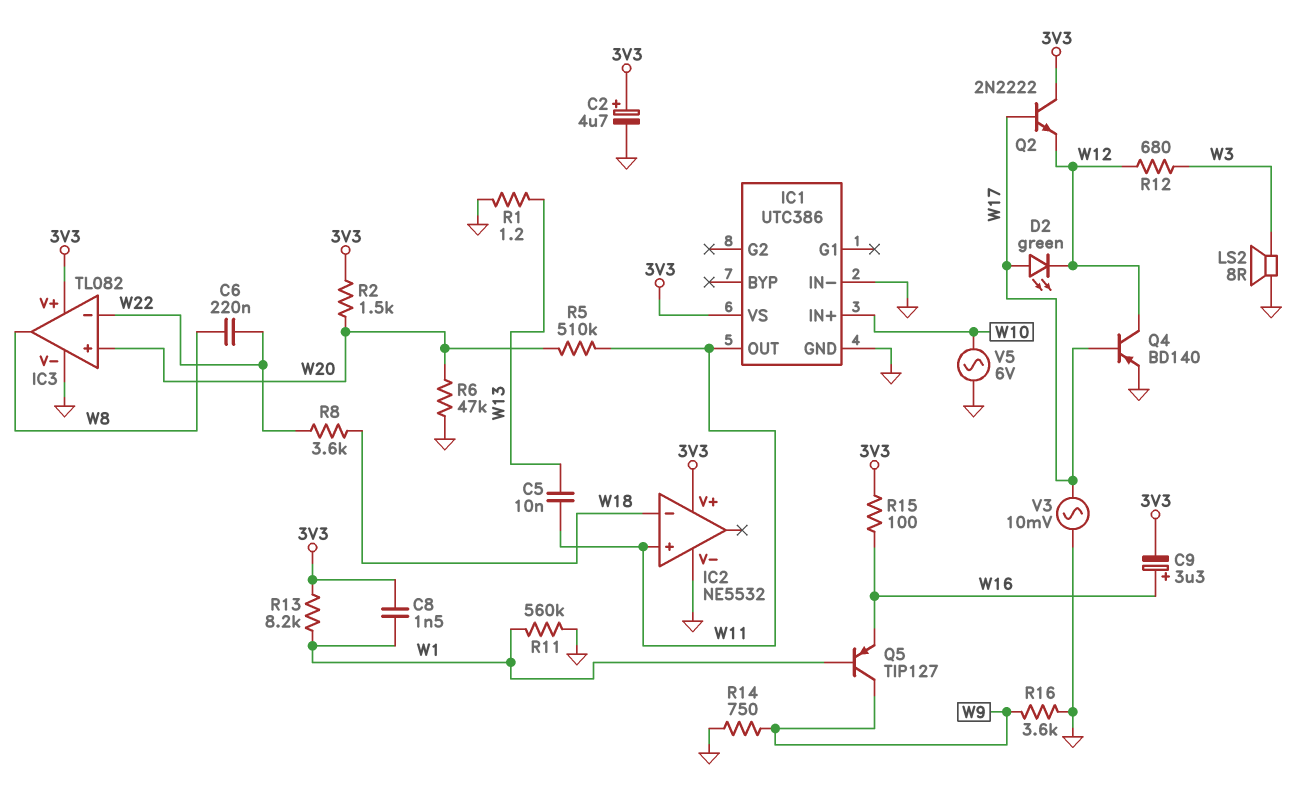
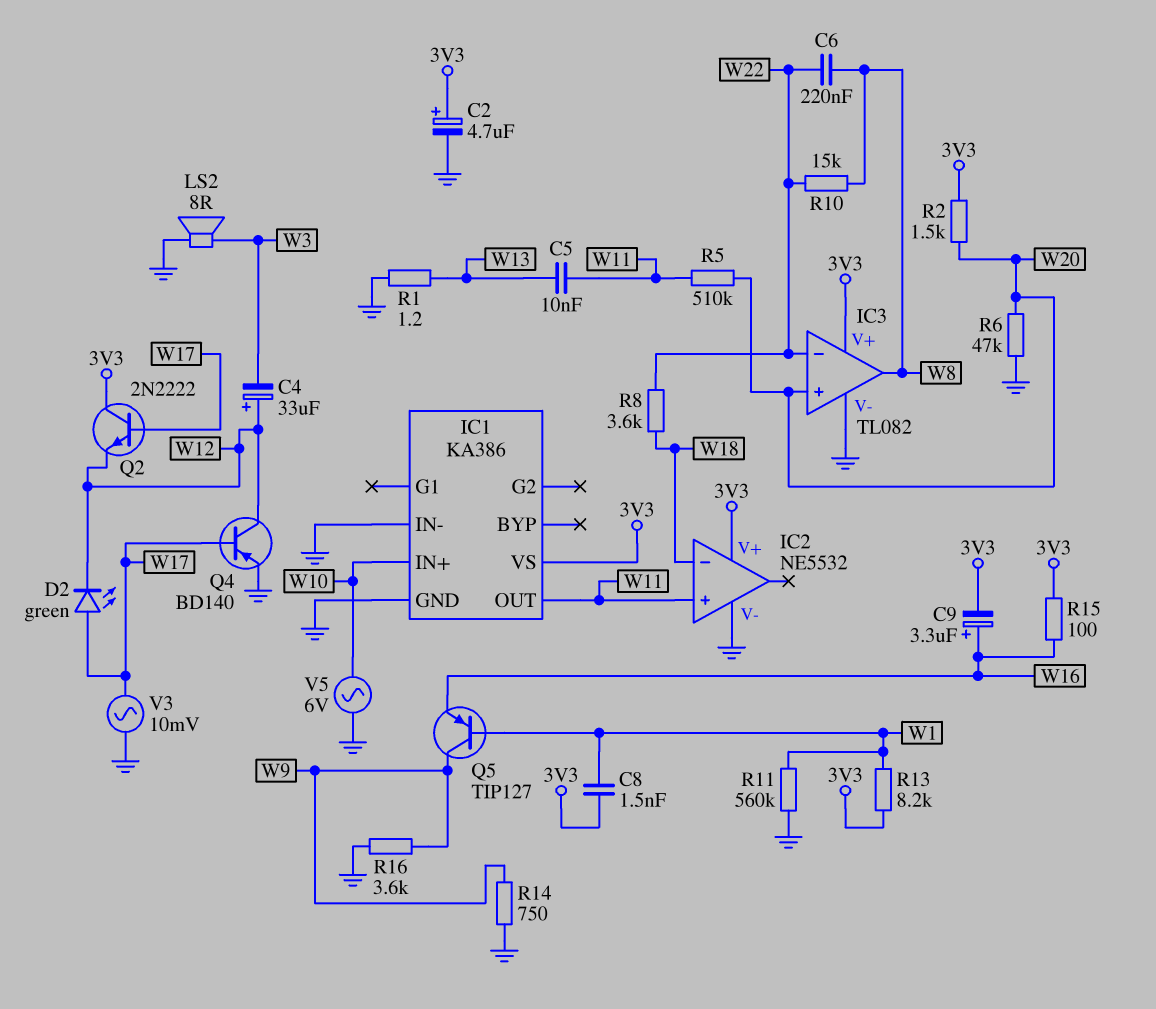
C4: none -> 33uF (plus W12, minus W3)
IC1: UTC386 -> KA386
R10: none -> 15k (W8, W22)
R12: 680 (W3, W12) -> none

